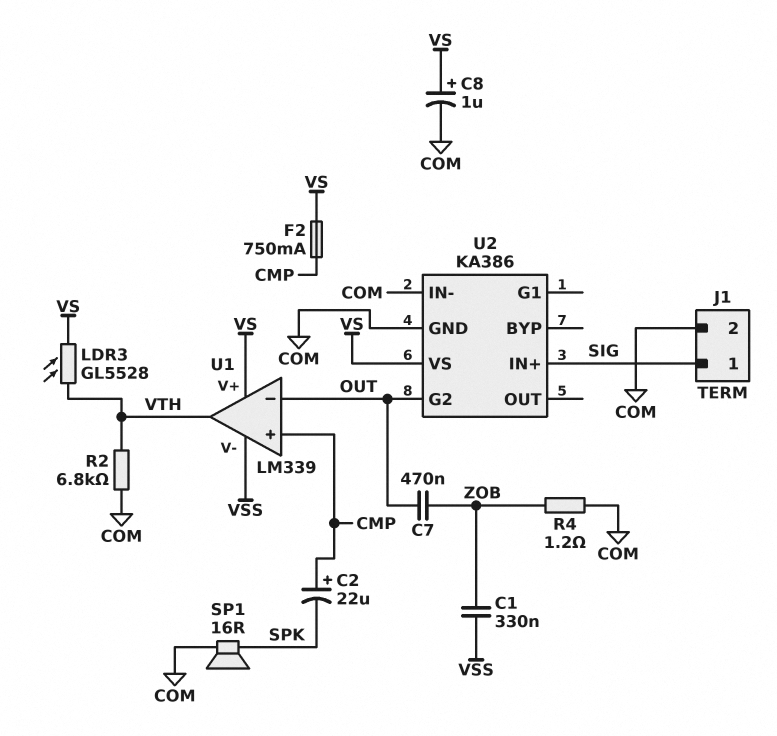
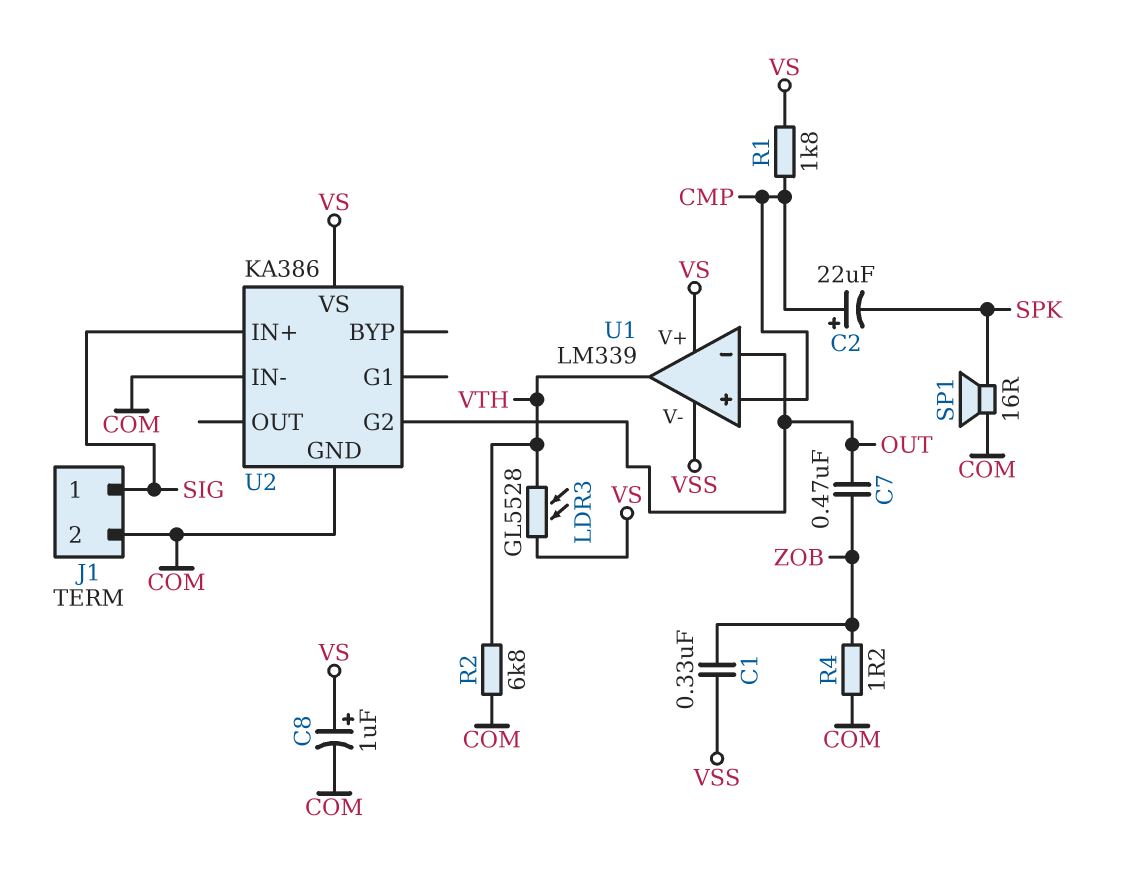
F2: 750mA (CMP, VS) -> none
R1: none -> 1.8k (CMP, VS)

